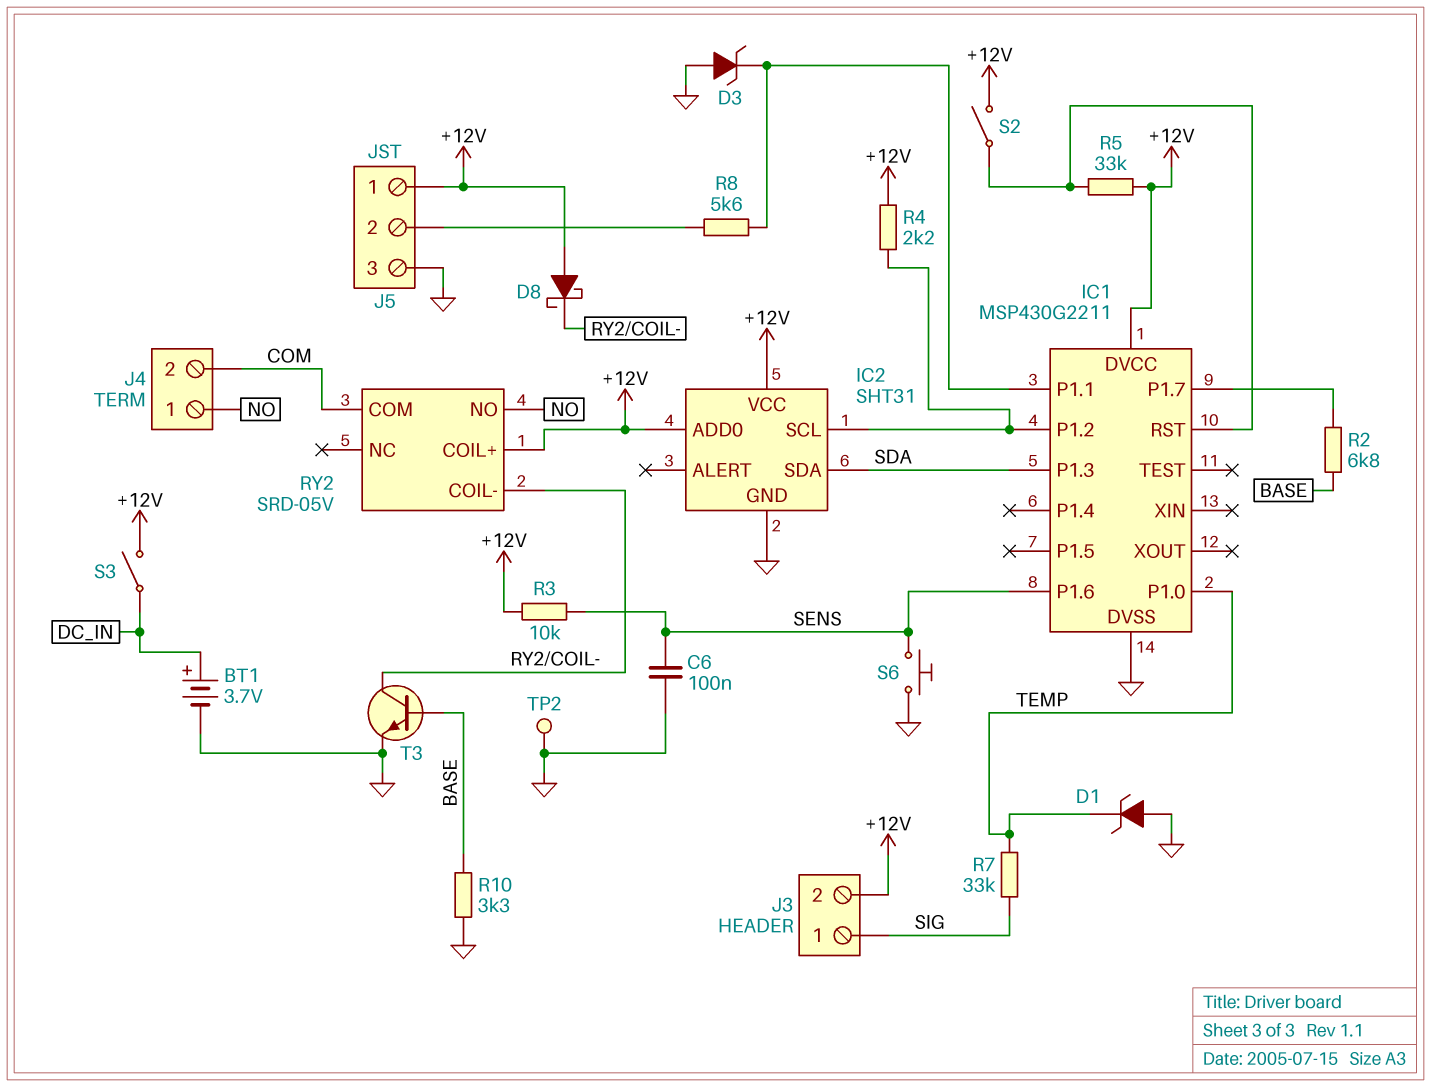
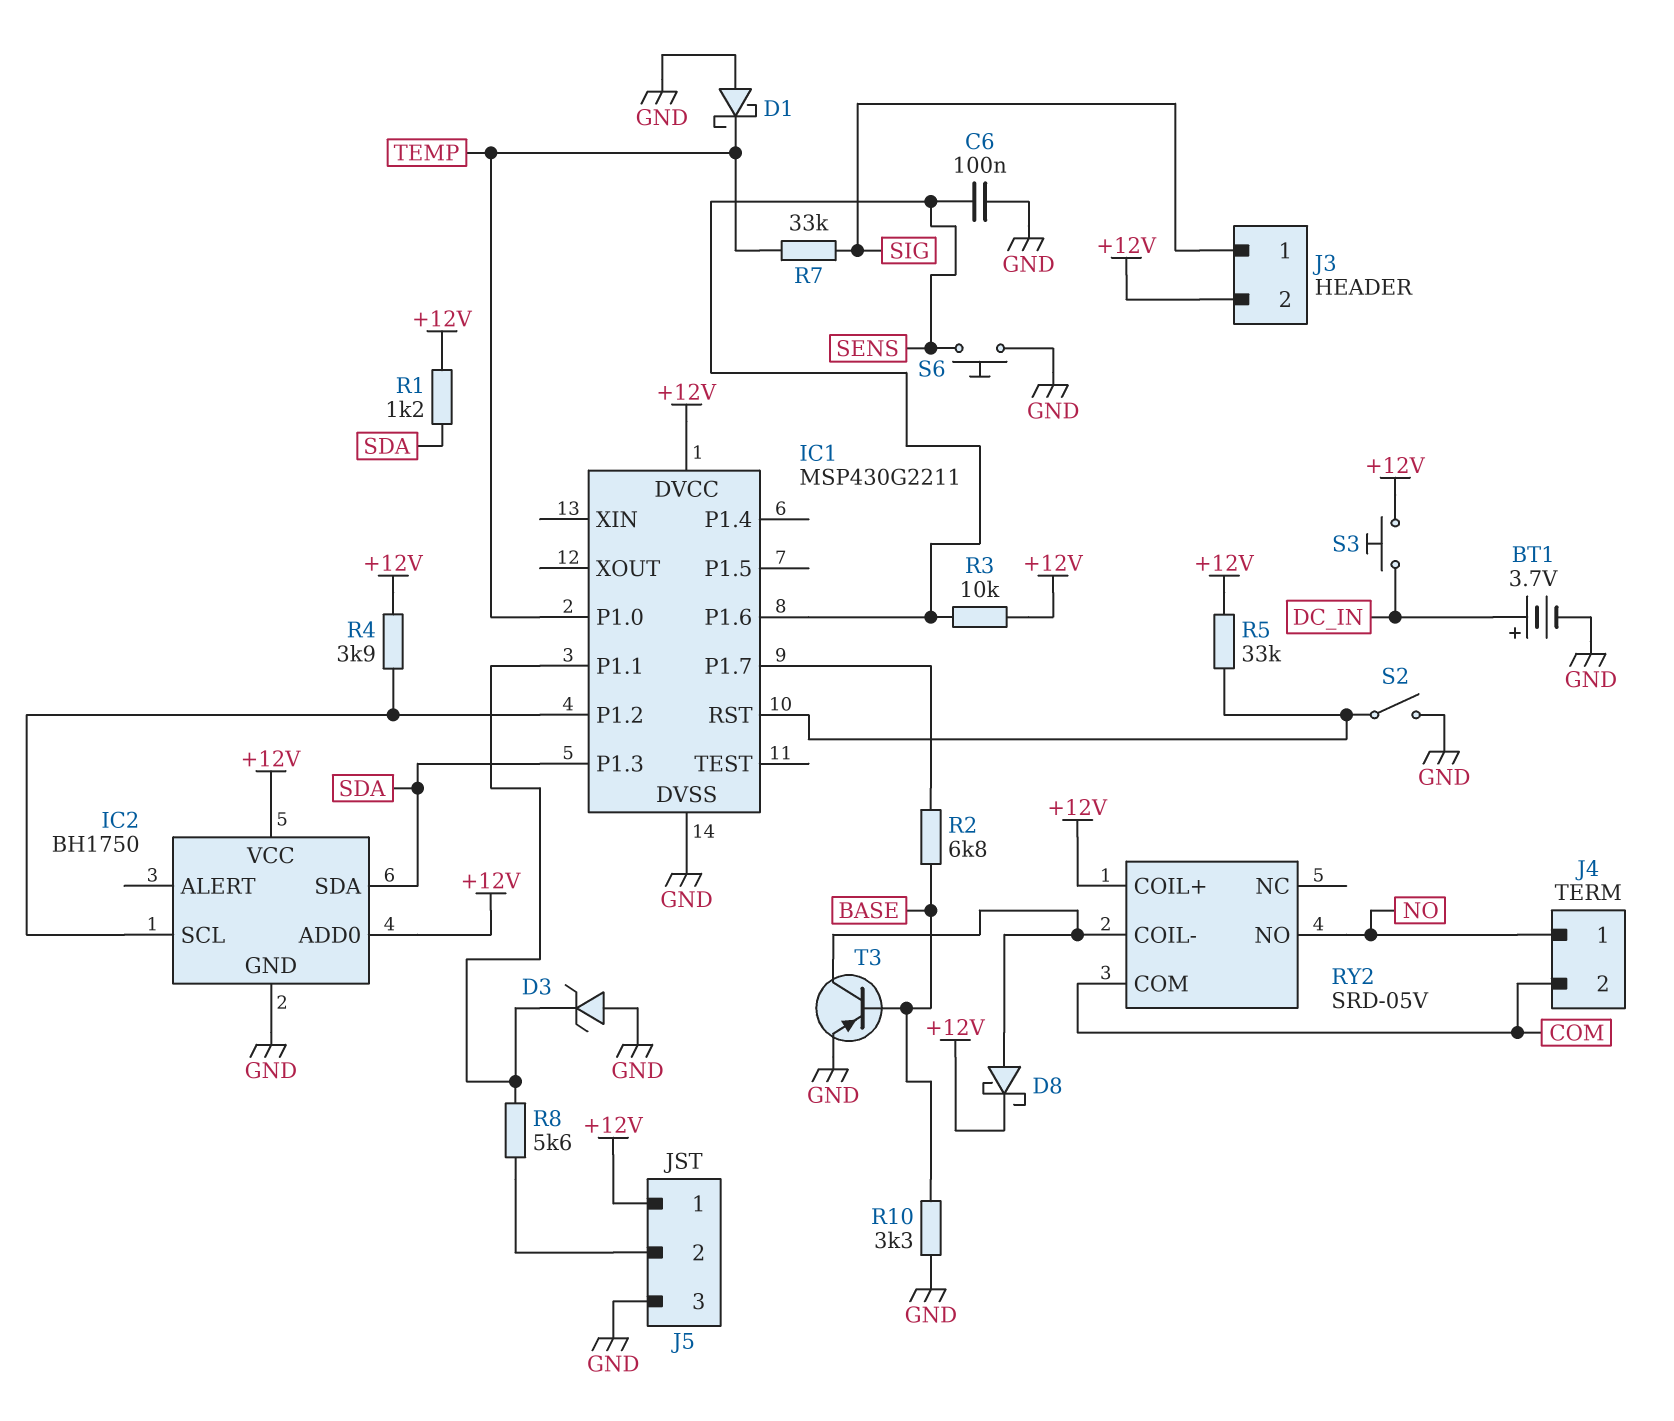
D1: zener (A GND, K TEMP) -> schottky (A GND, K TEMP)
D8: schottky (A +12V, K RY2/COIL-) -> schottky (A RY2/COIL-, K +12V)
IC2: SHT31 -> BH1750
R1: none -> 1.2k (+12V, SDA)
R4: 2.2k (+12V, IC1/P1.2) -> 3.9k (+12V, IC1/P1.2)
S2: switch (+12V, IC1/RST) -> switch (GND, IC1/RST)
S3: switch (+12V, DC_IN) -> button (+12V, DC_IN)
T3: NPN (B BASE, C RY2/COIL-, E GND) -> PNP (B BASE, C RY2/COIL-, E GND)
TP2: test point (GND) -> none

